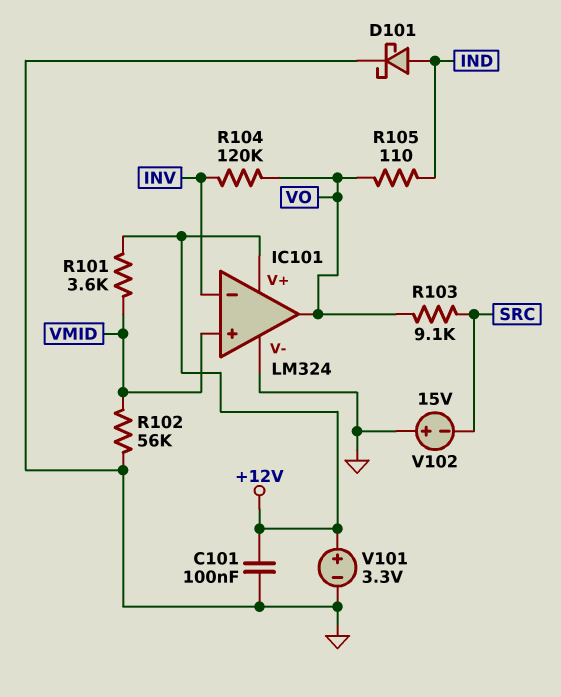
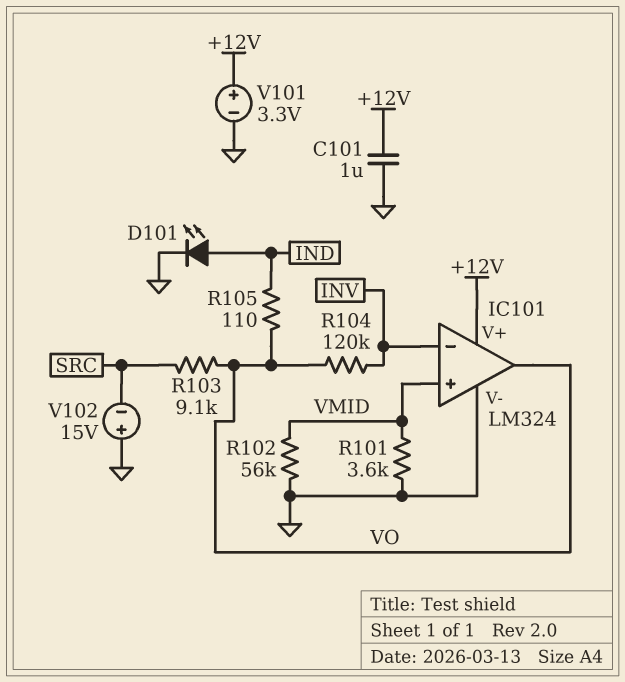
C101: 100nF (+12V, GND) -> 1uF (+12V, GND)
D101: schottky (A IND, K GND) -> LED (A IND, K GND)
R101: 3.6k (+12V, VMID) -> 3.6k (GND, VMID)

